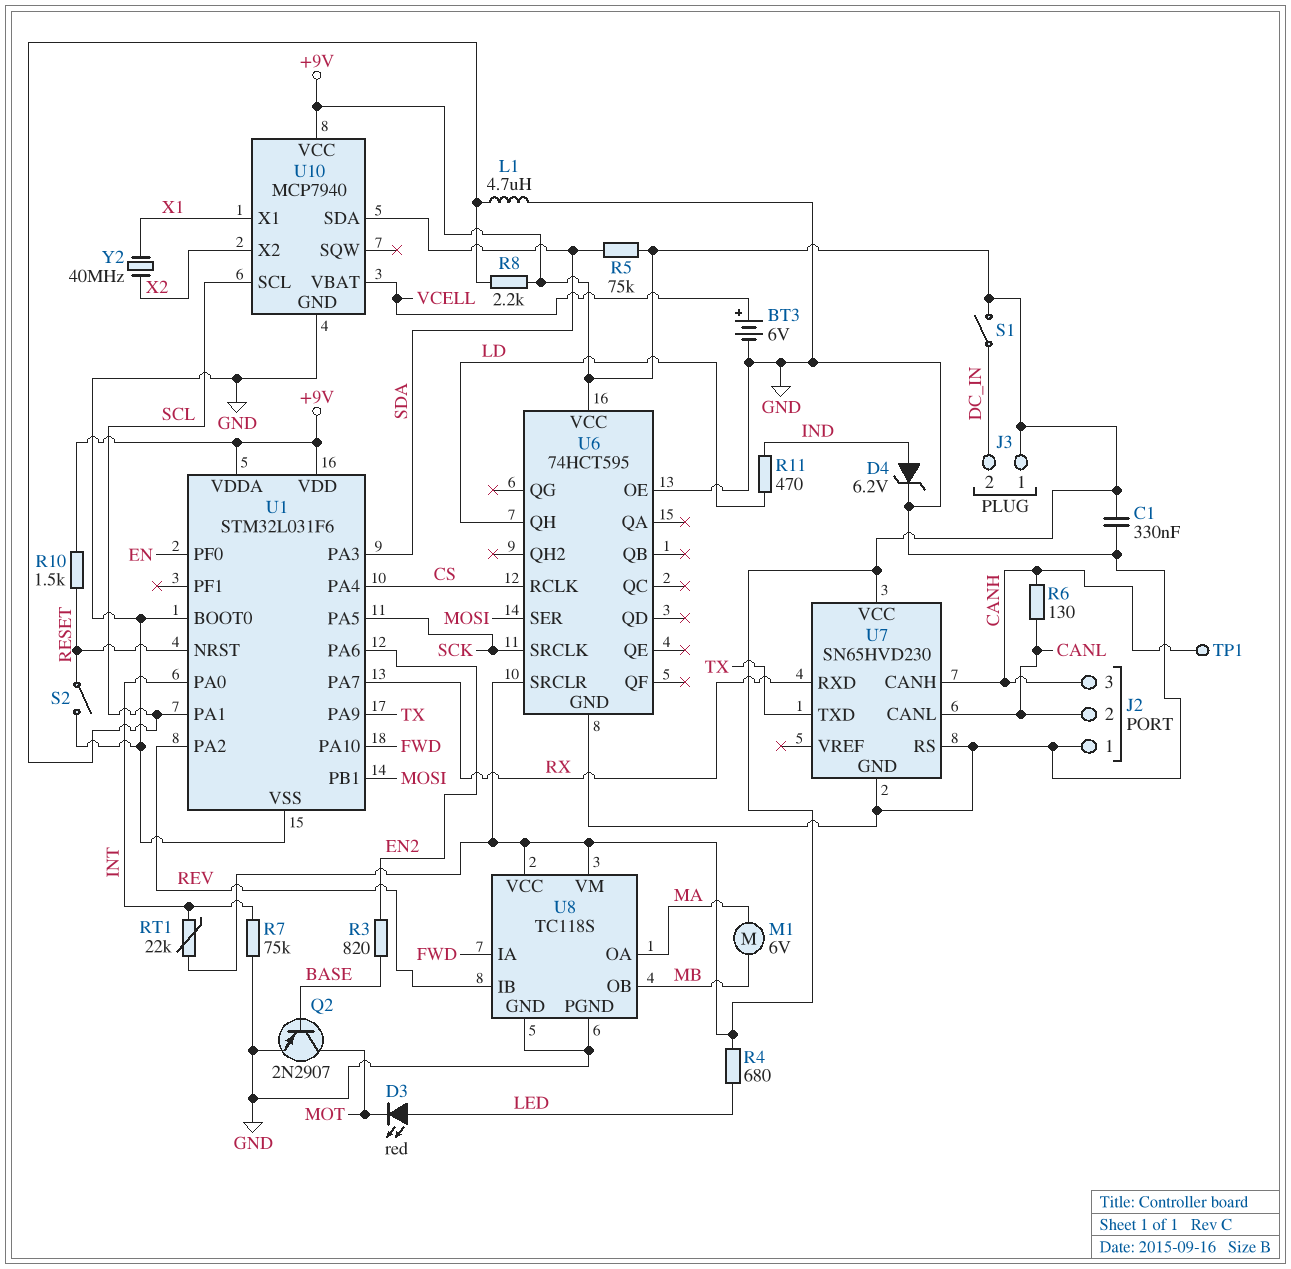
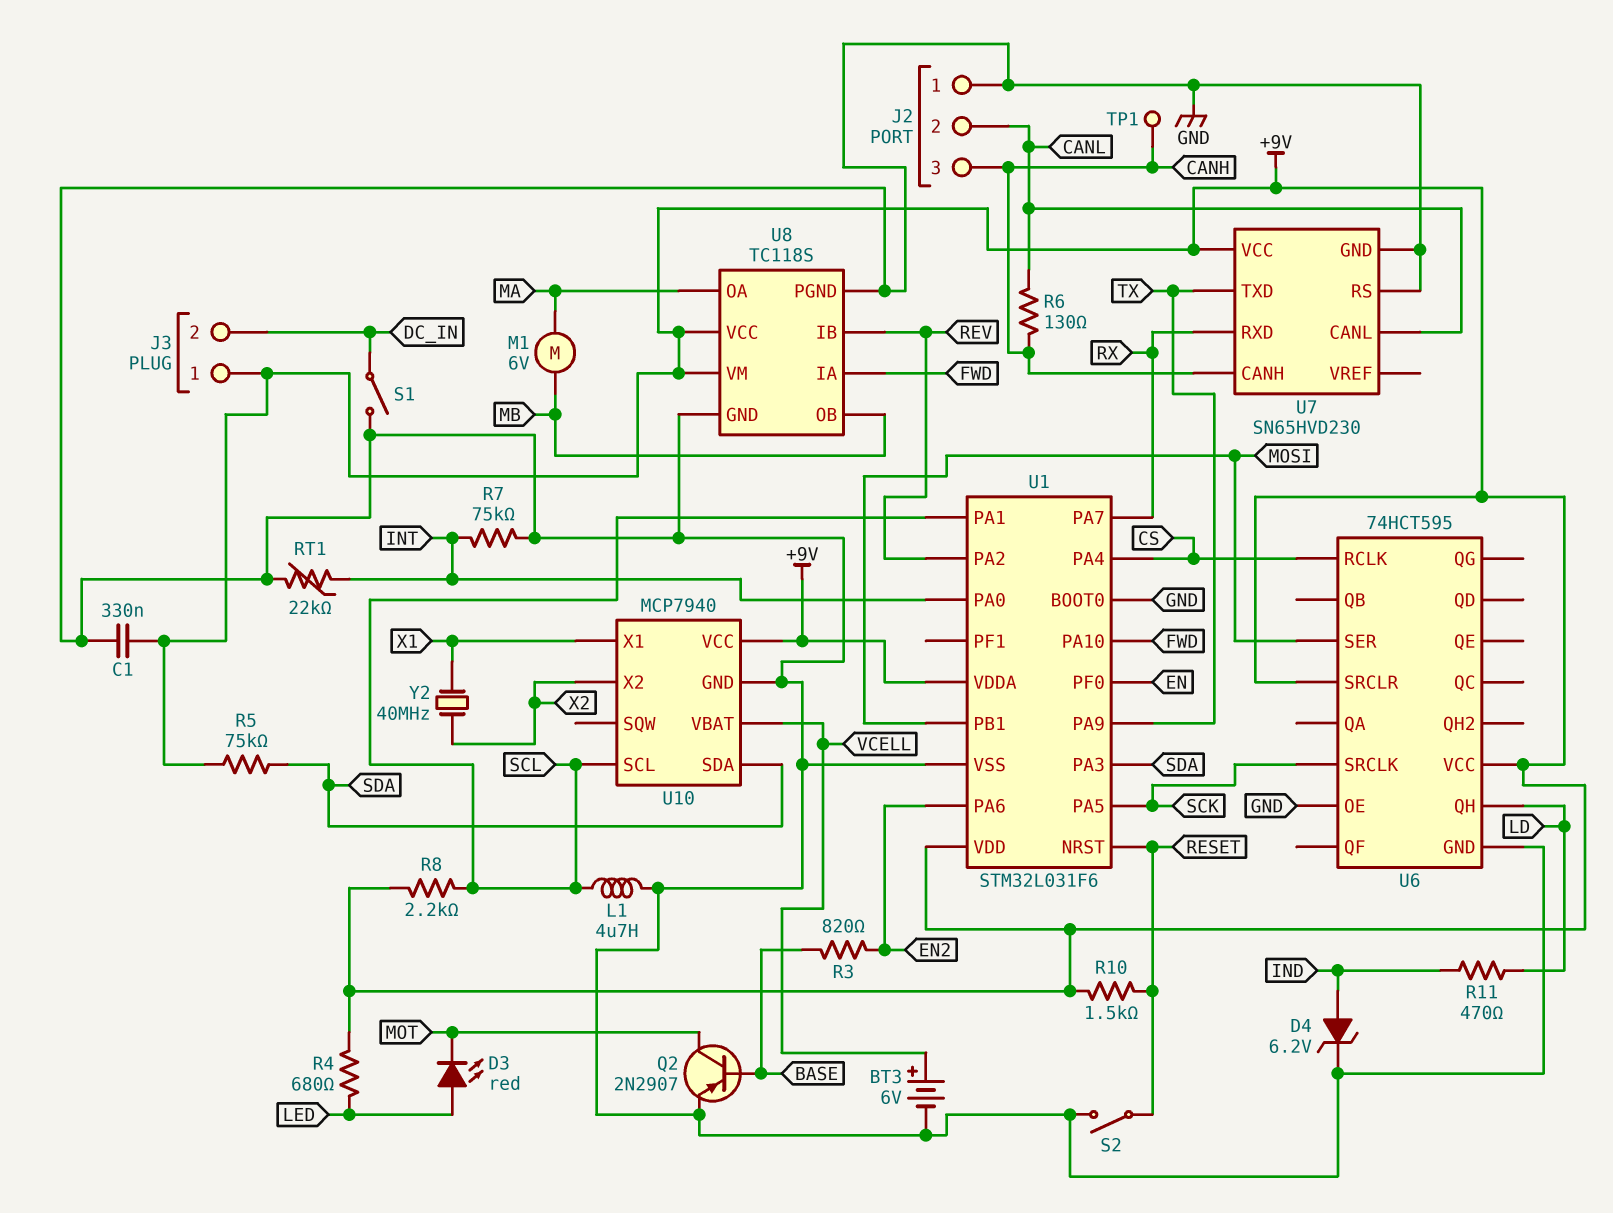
RT1: 22k (+9V, INT) -> 22k (GND, INT)
S1: switch (+9V, DC_IN) -> switch (DC_IN, GND)

